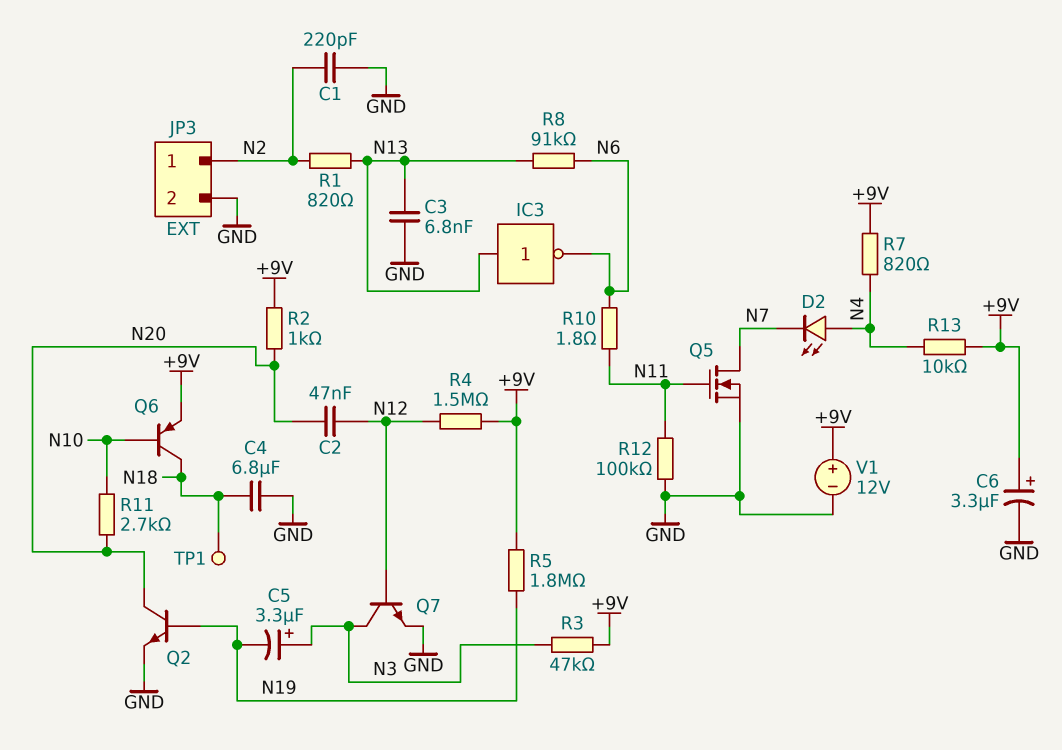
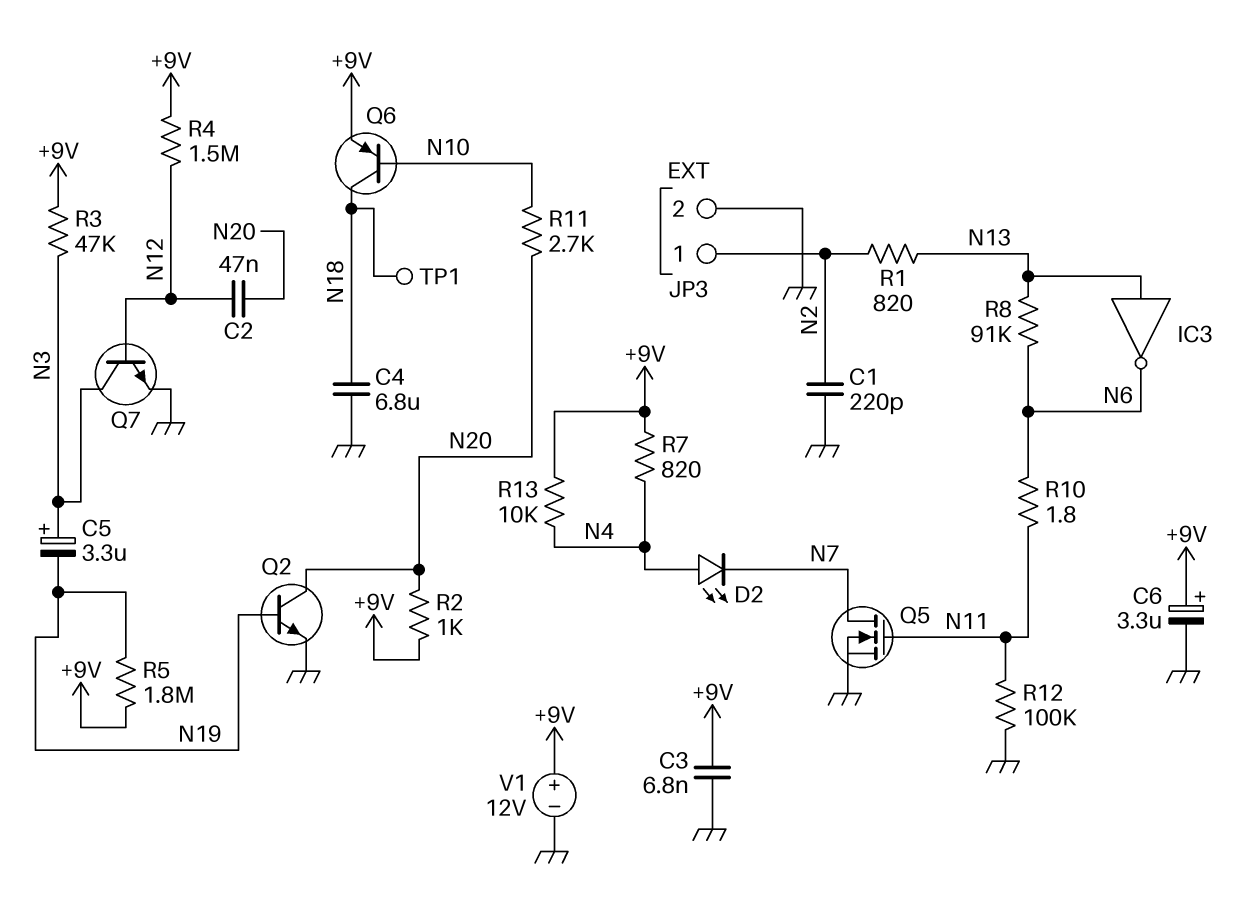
C3: 6.8nF (GND, N13) -> 6.8nF (+9V, GND)

